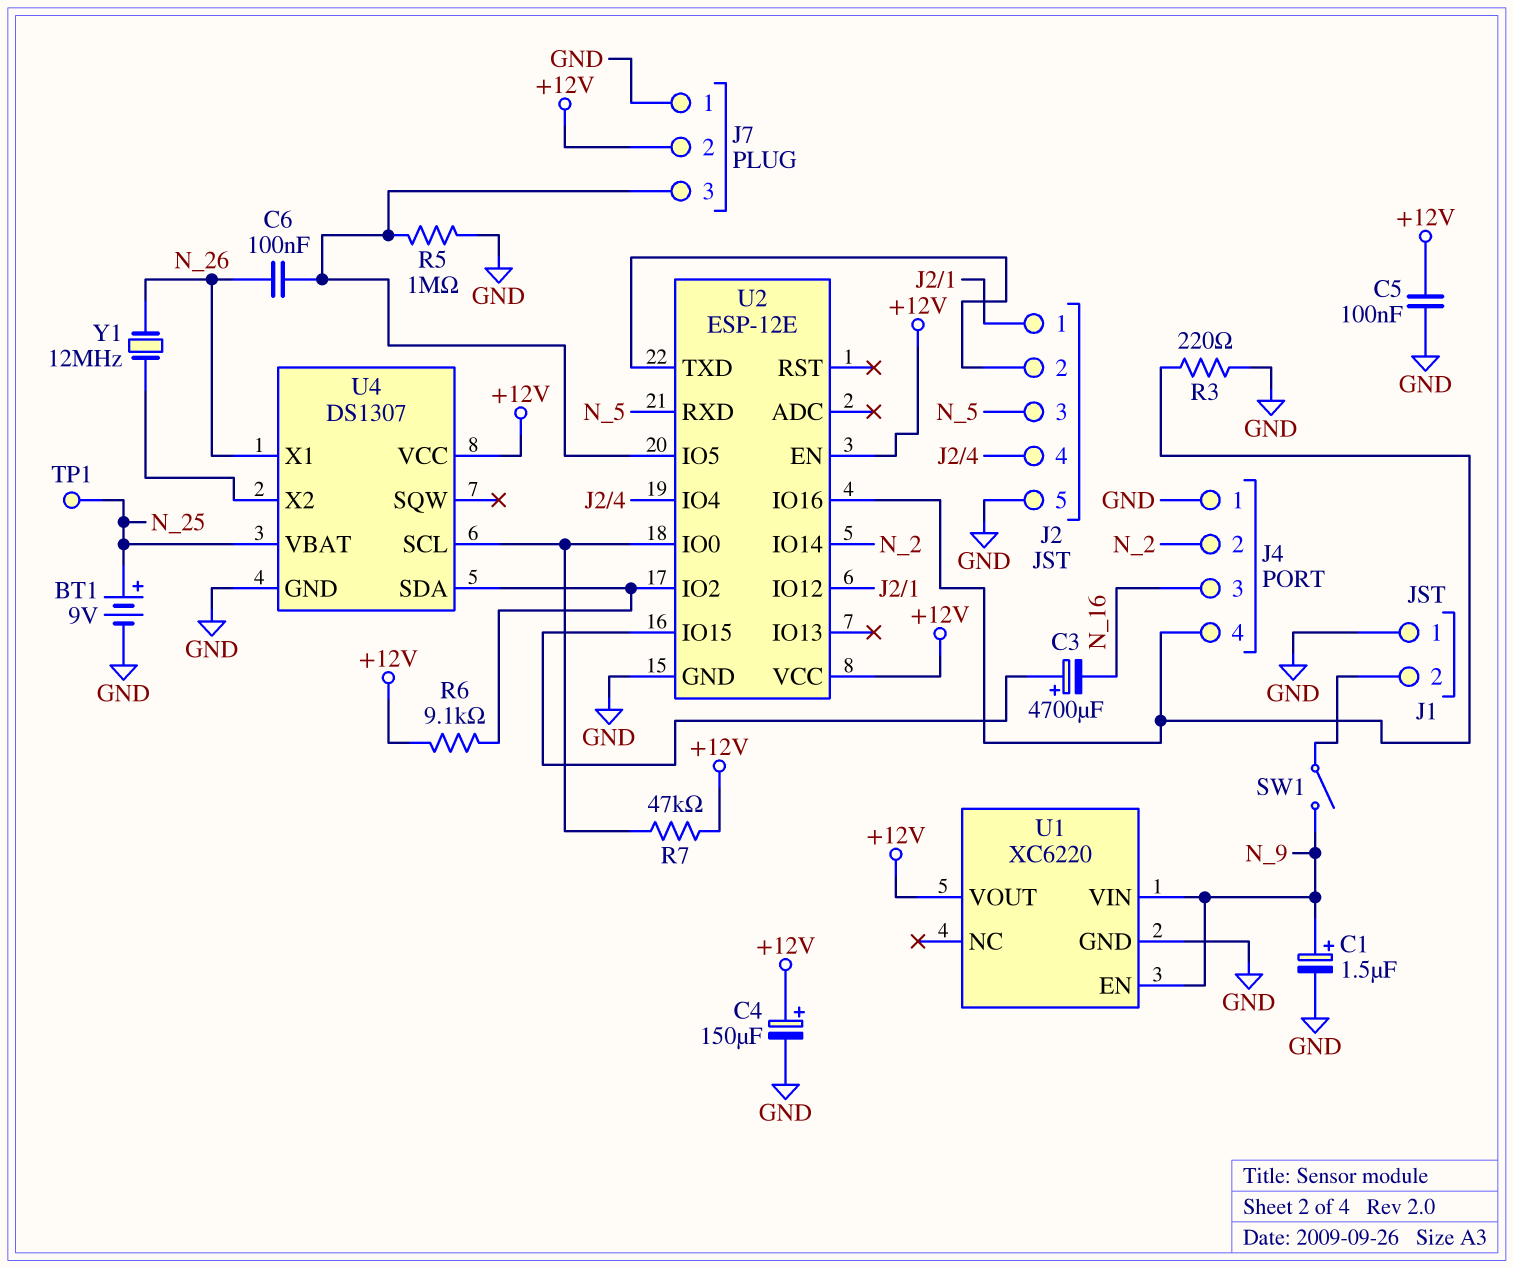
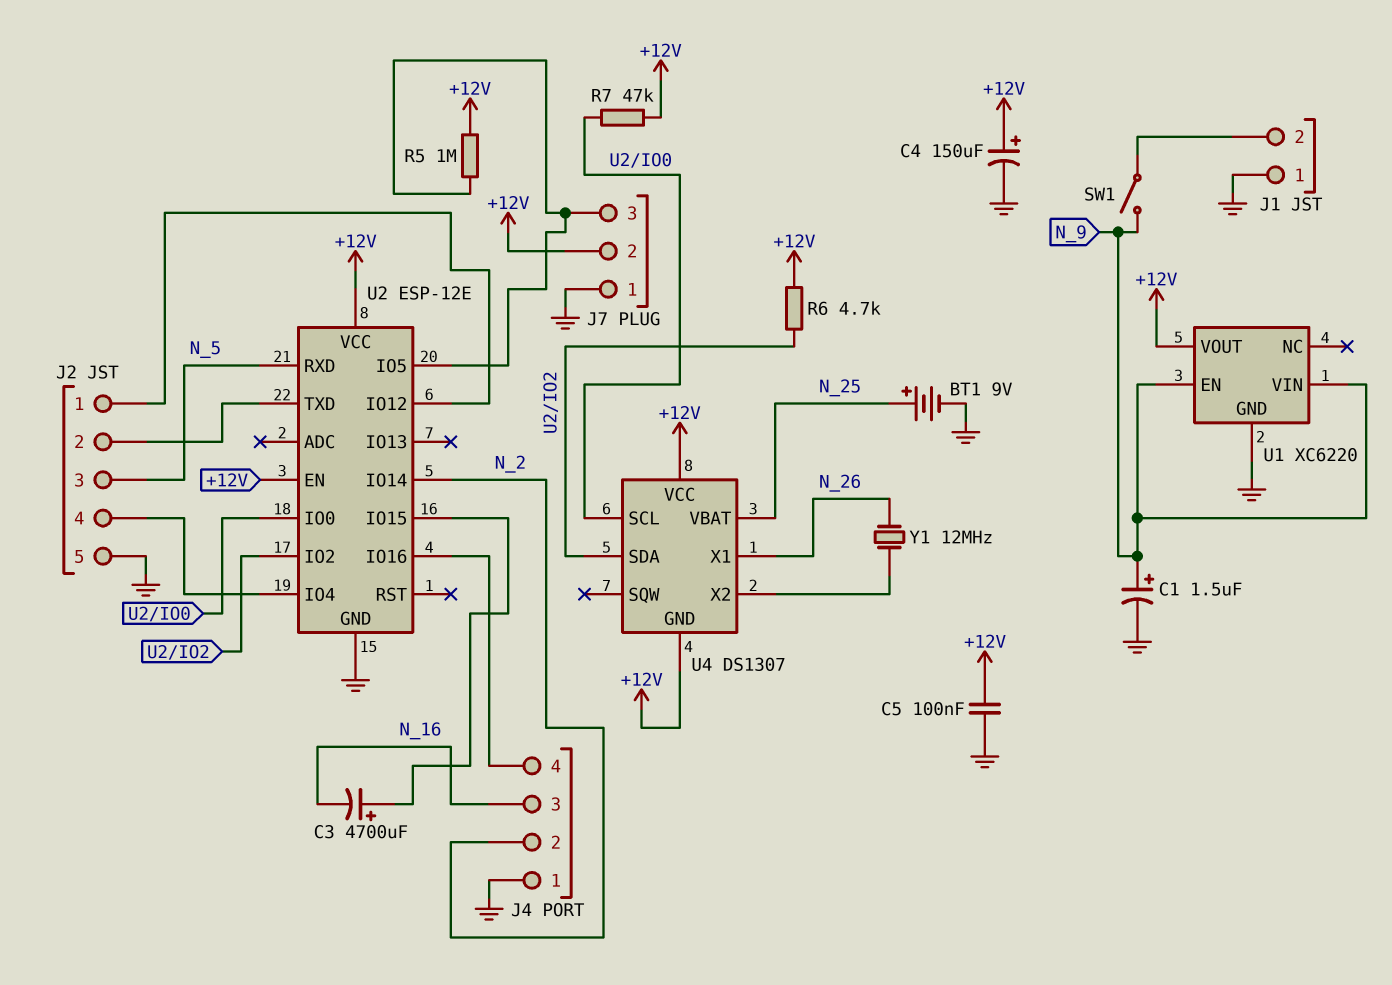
C6: 100nF (J7/3, N_26) -> none
R3: 220 (GND, J4/4) -> none
R5: 1M (GND, J7/3) -> 1M (+12V, J7/3)
R6: 9.1k (+12V, U2/IO2) -> 4.7k (+12V, U2/IO2)
TP1: test point (N_25) -> none
U4 pin GND: GND -> +12V

